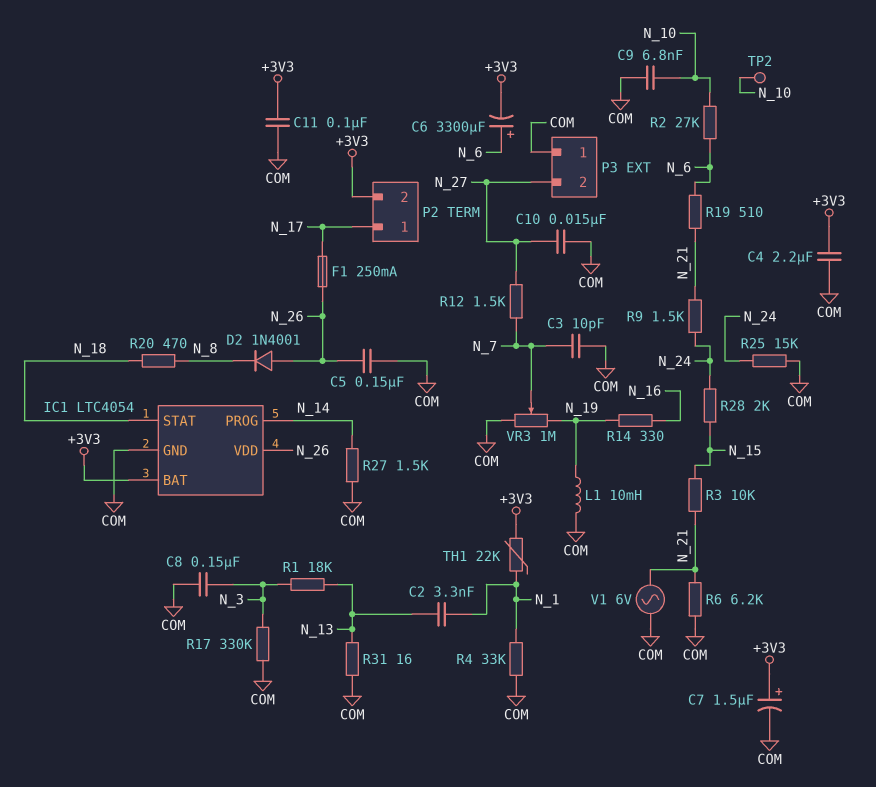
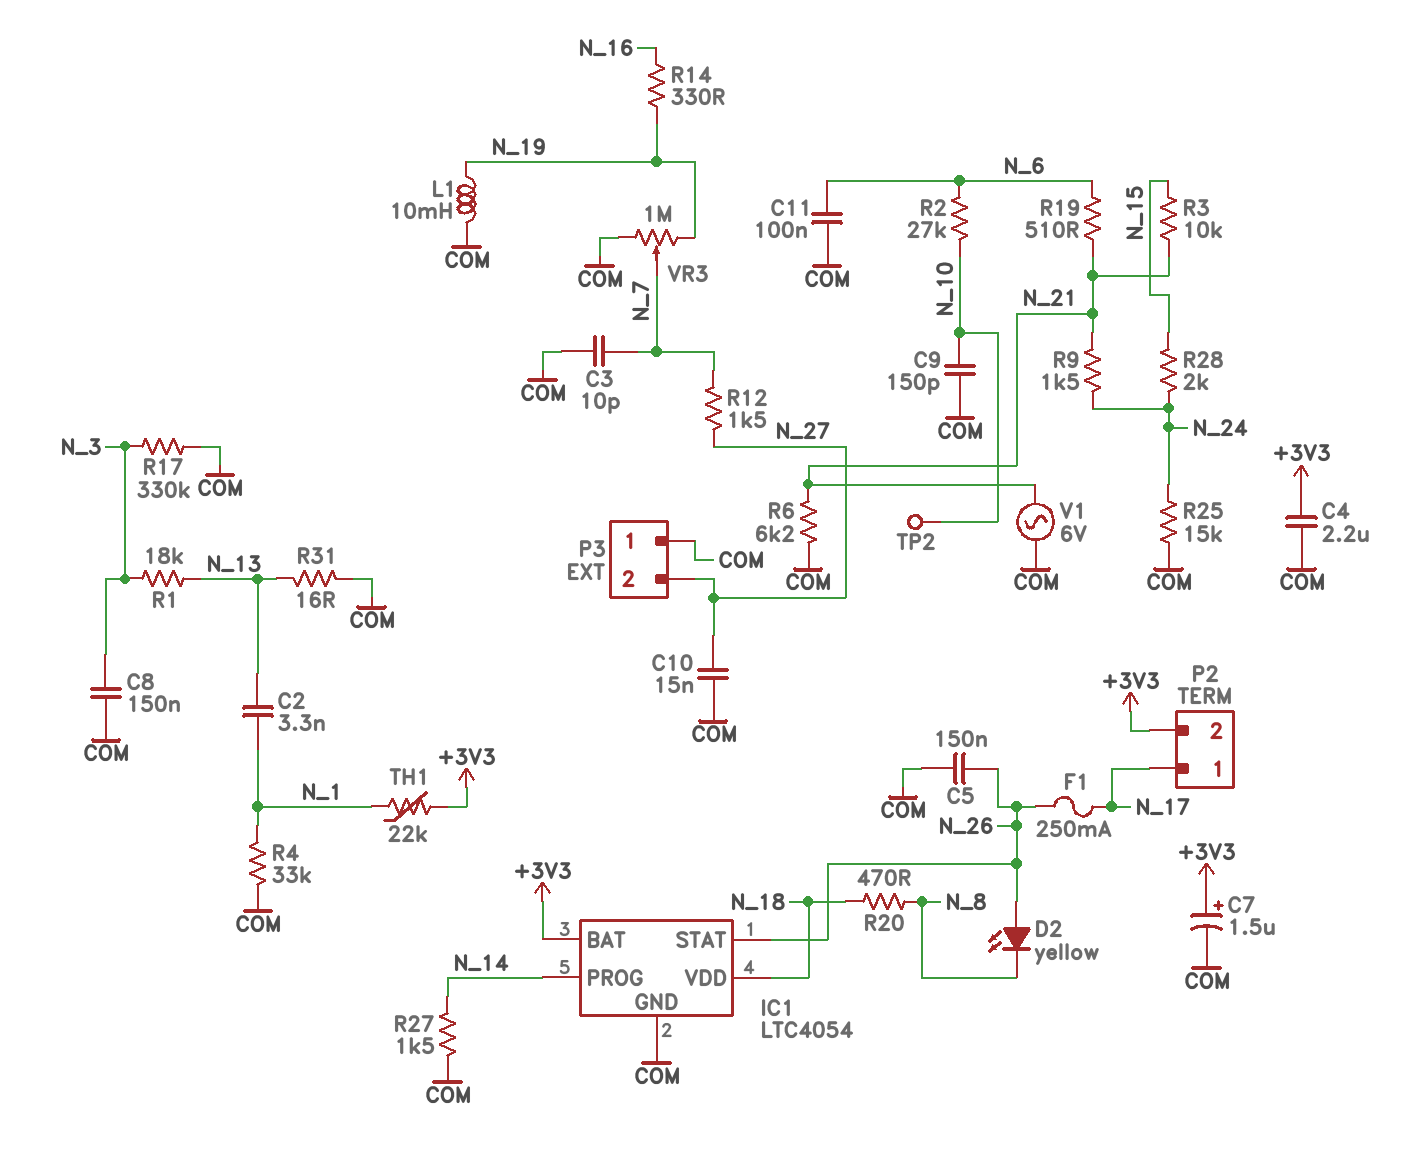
C6: 3300uF (plus N_6, minus +3V3) -> none
C9: 6.8nF (COM, N_10) -> 150pF (COM, N_10)
C11: 100nF (+3V3, COM) -> 100nF (COM, N_6)
D2: diode 1N4001 (A N_26, K N_8) -> LED yellow (A N_26, K N_8)
IC1 pin STAT: N_18 -> N_26
IC1 pin VDD: N_26 -> N_18

